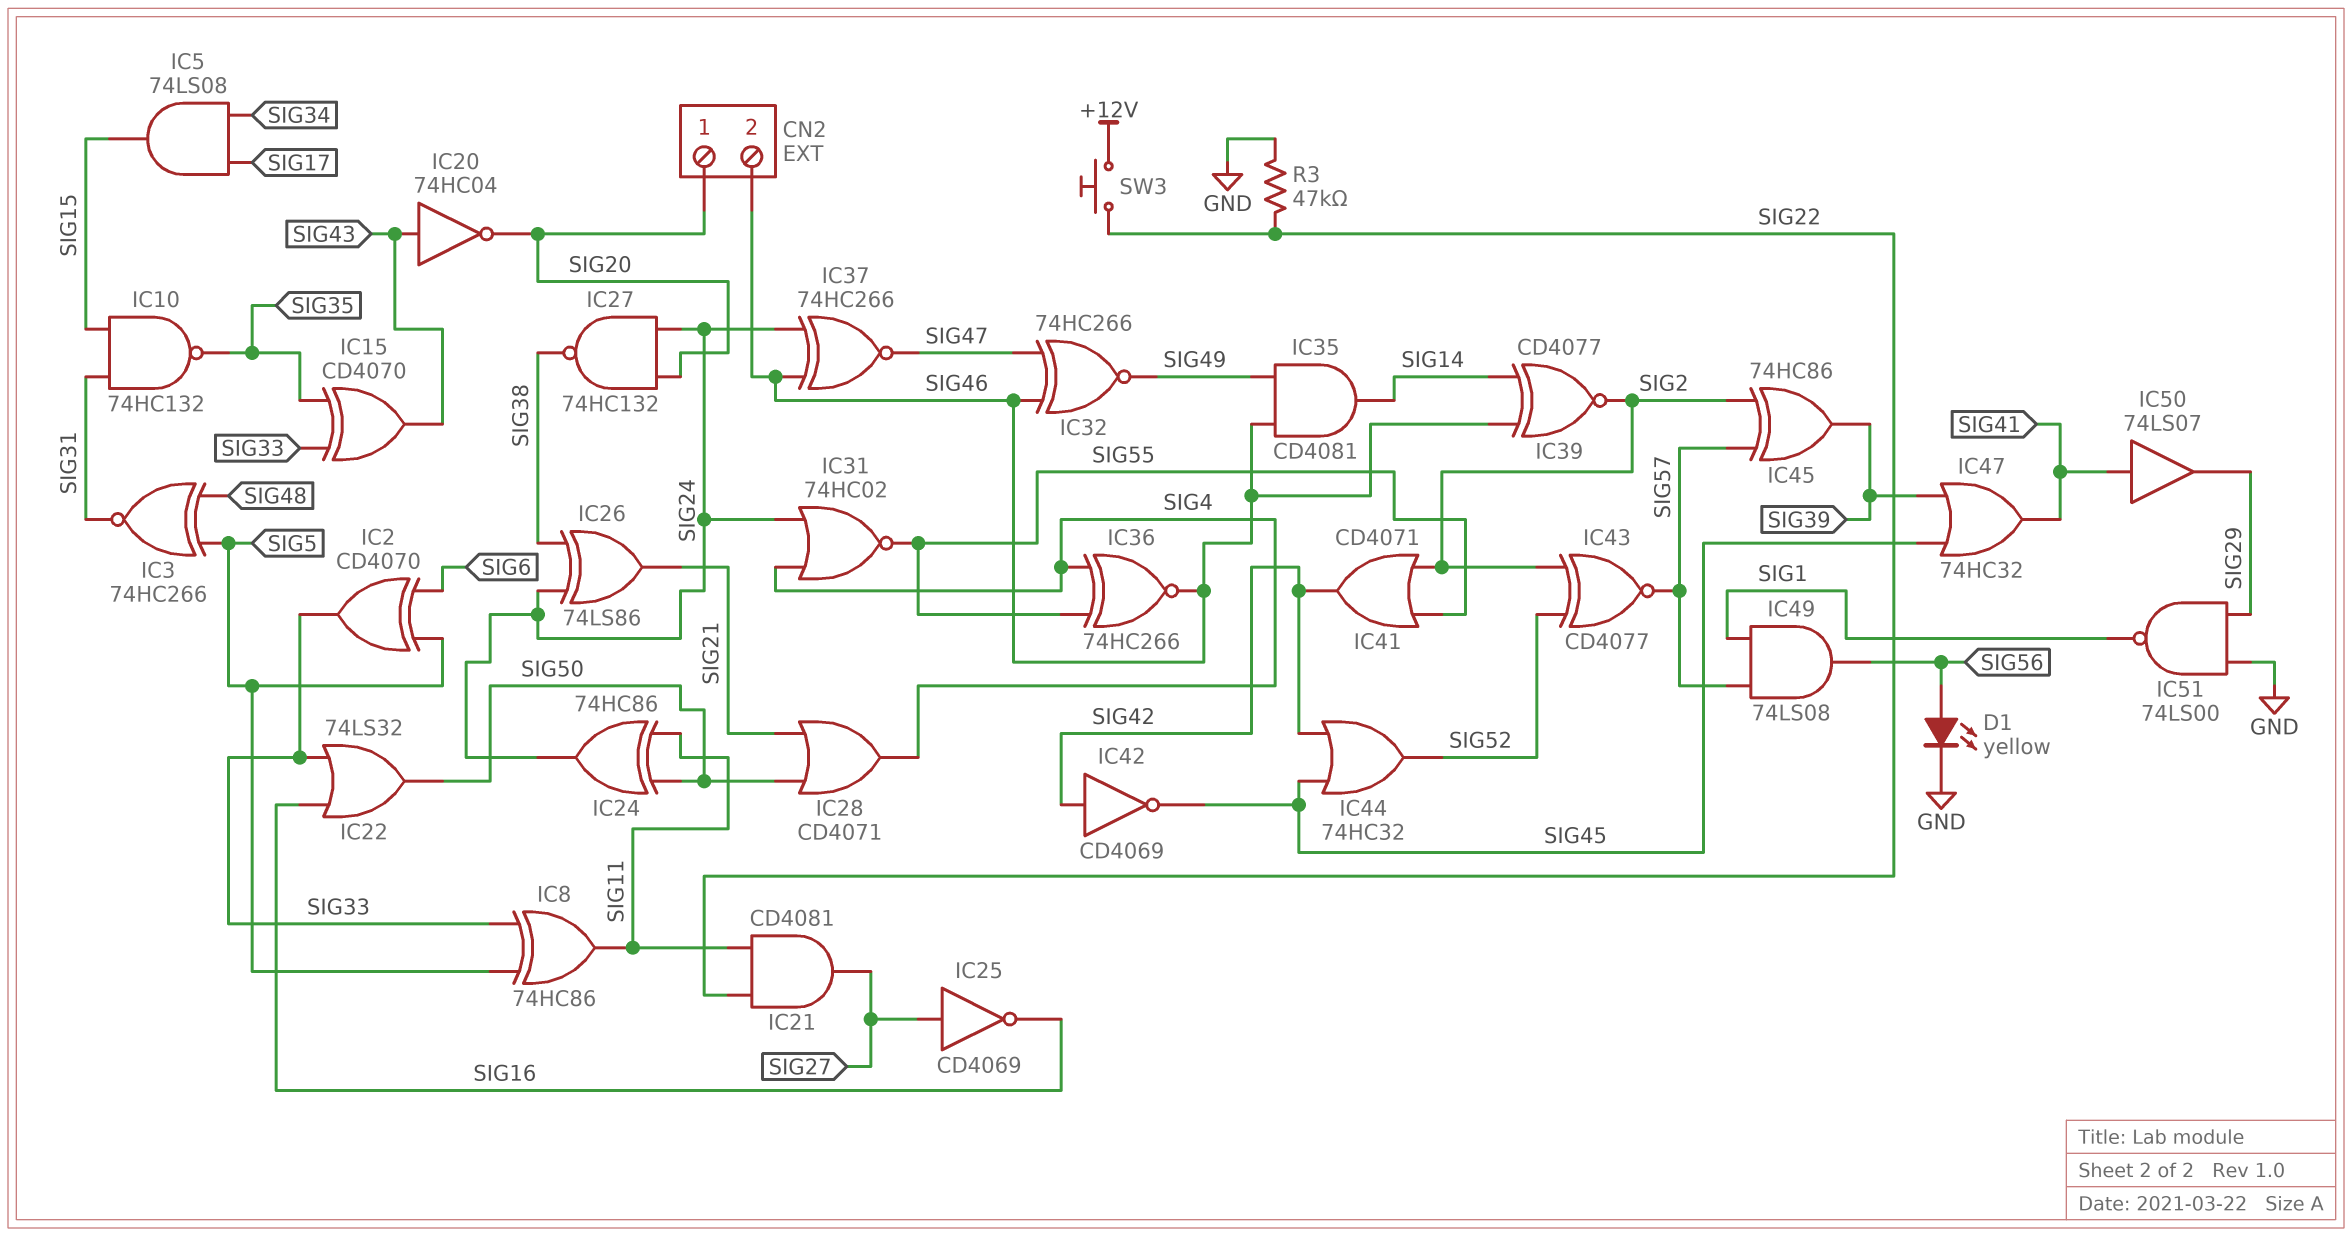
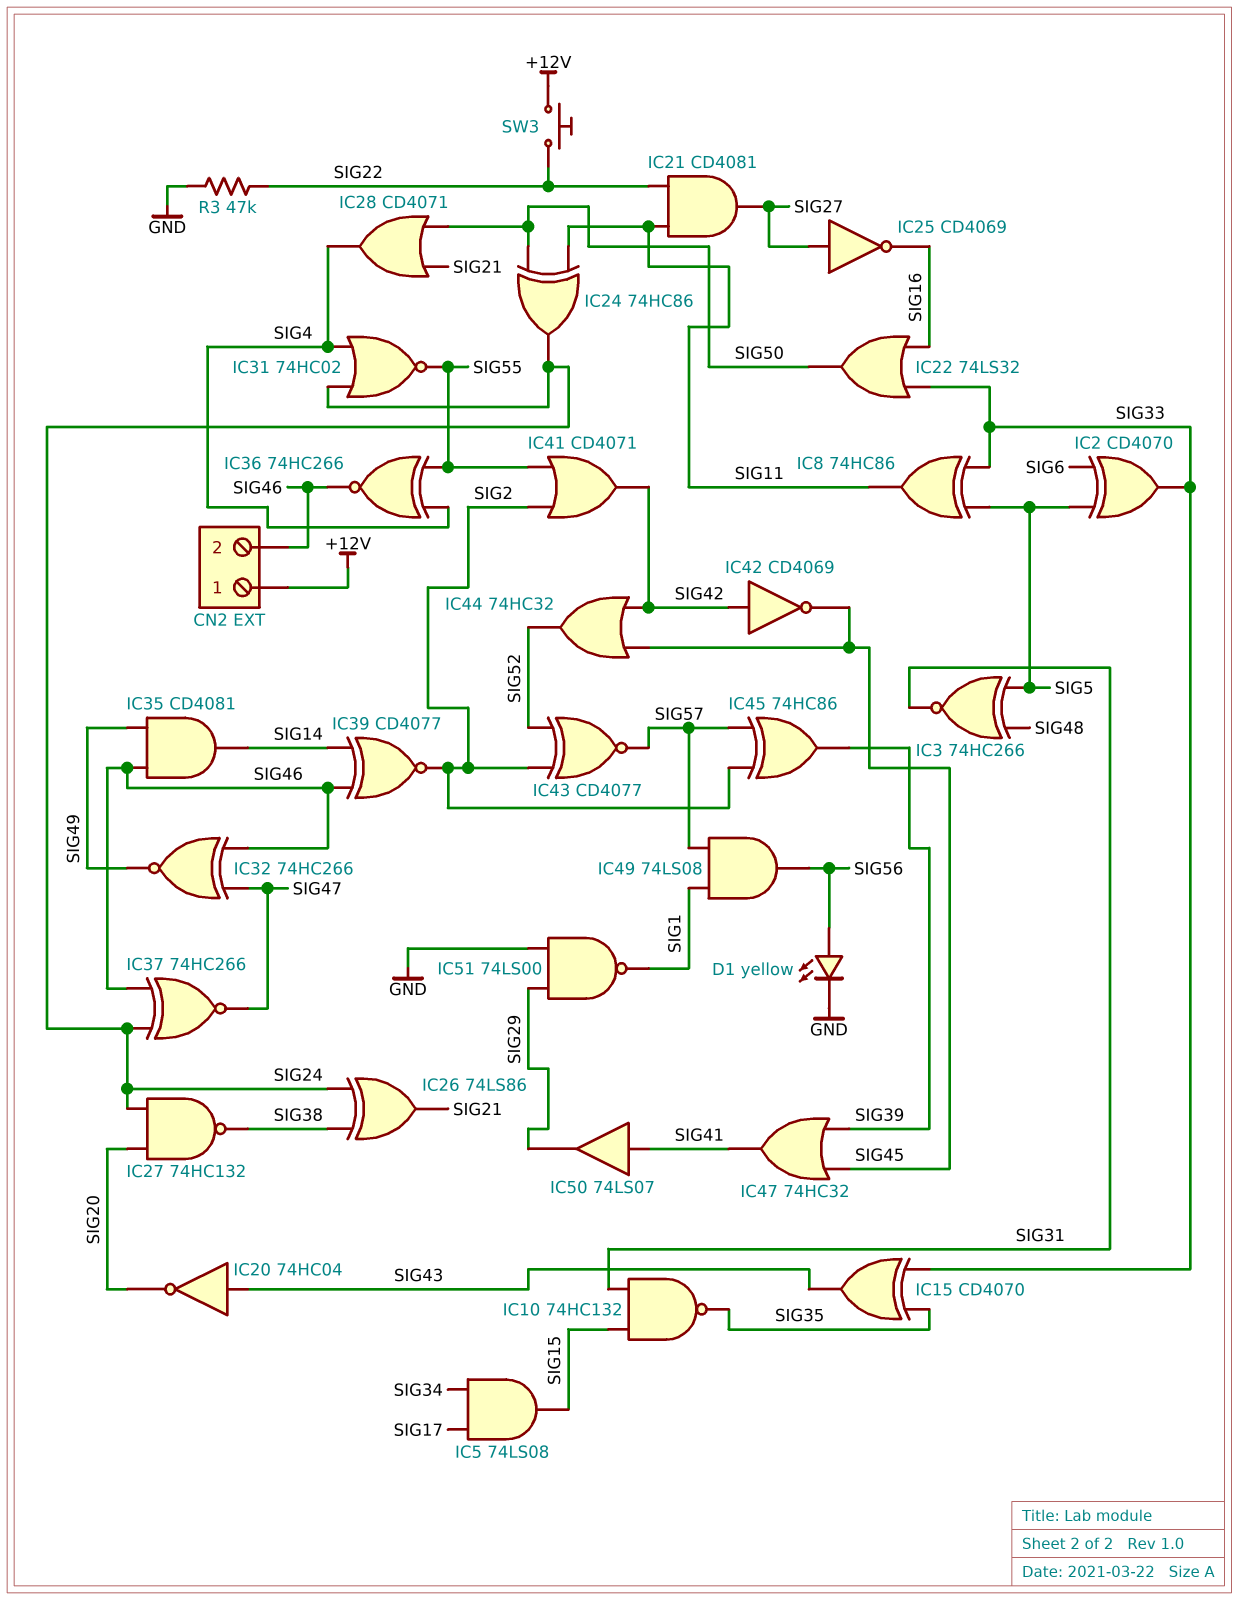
CN2 pin 1: SIG20 -> +12V

